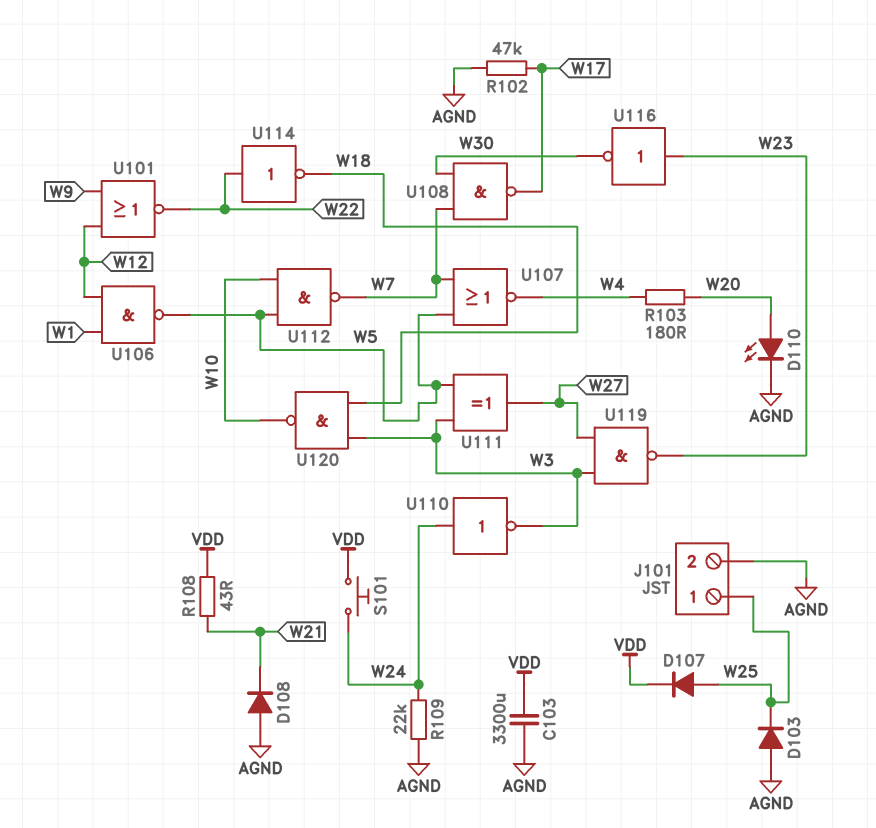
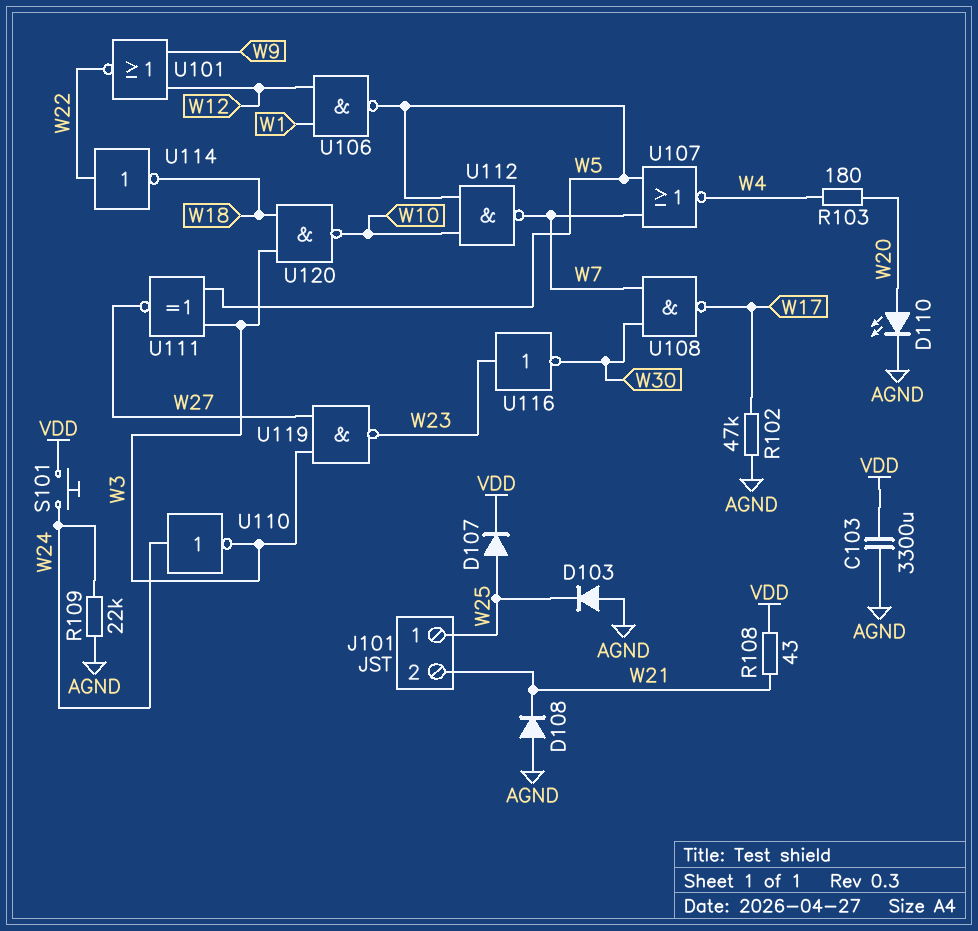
J101 pin 2: AGND -> W21
U111: XOR (in W3, in W5, out W27) -> XNOR (in W3, in W5, out W27)

